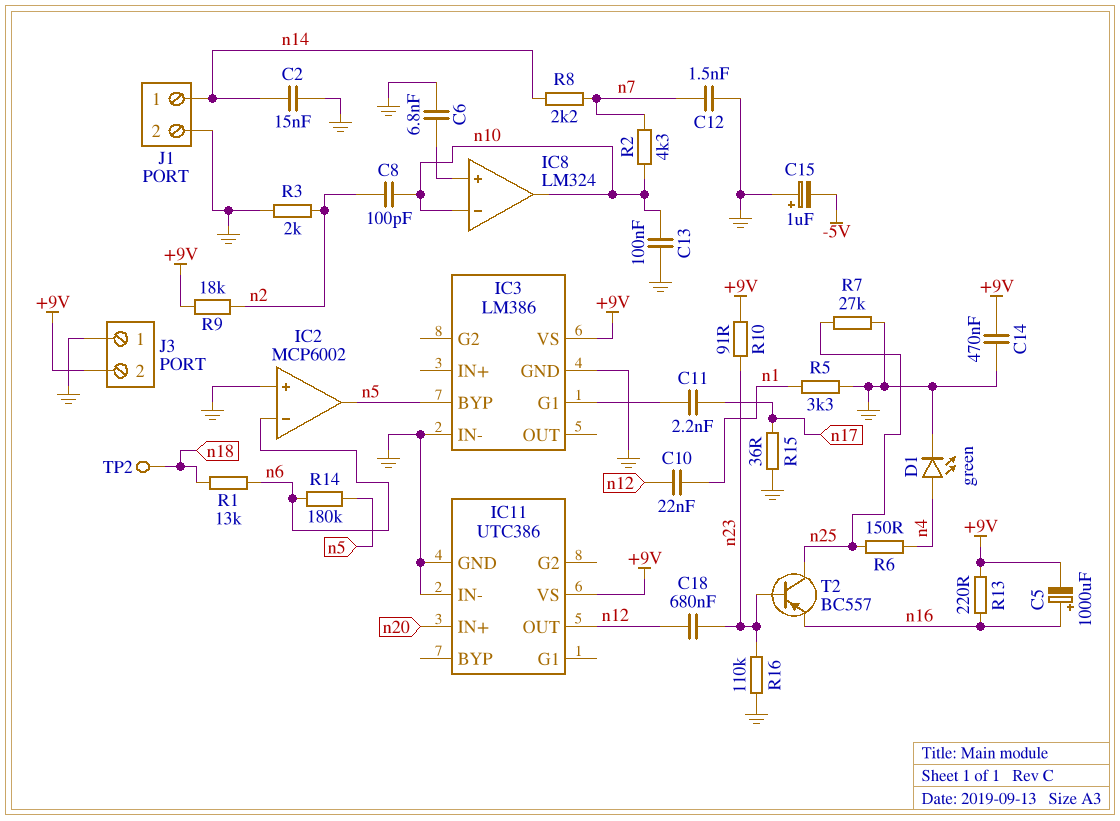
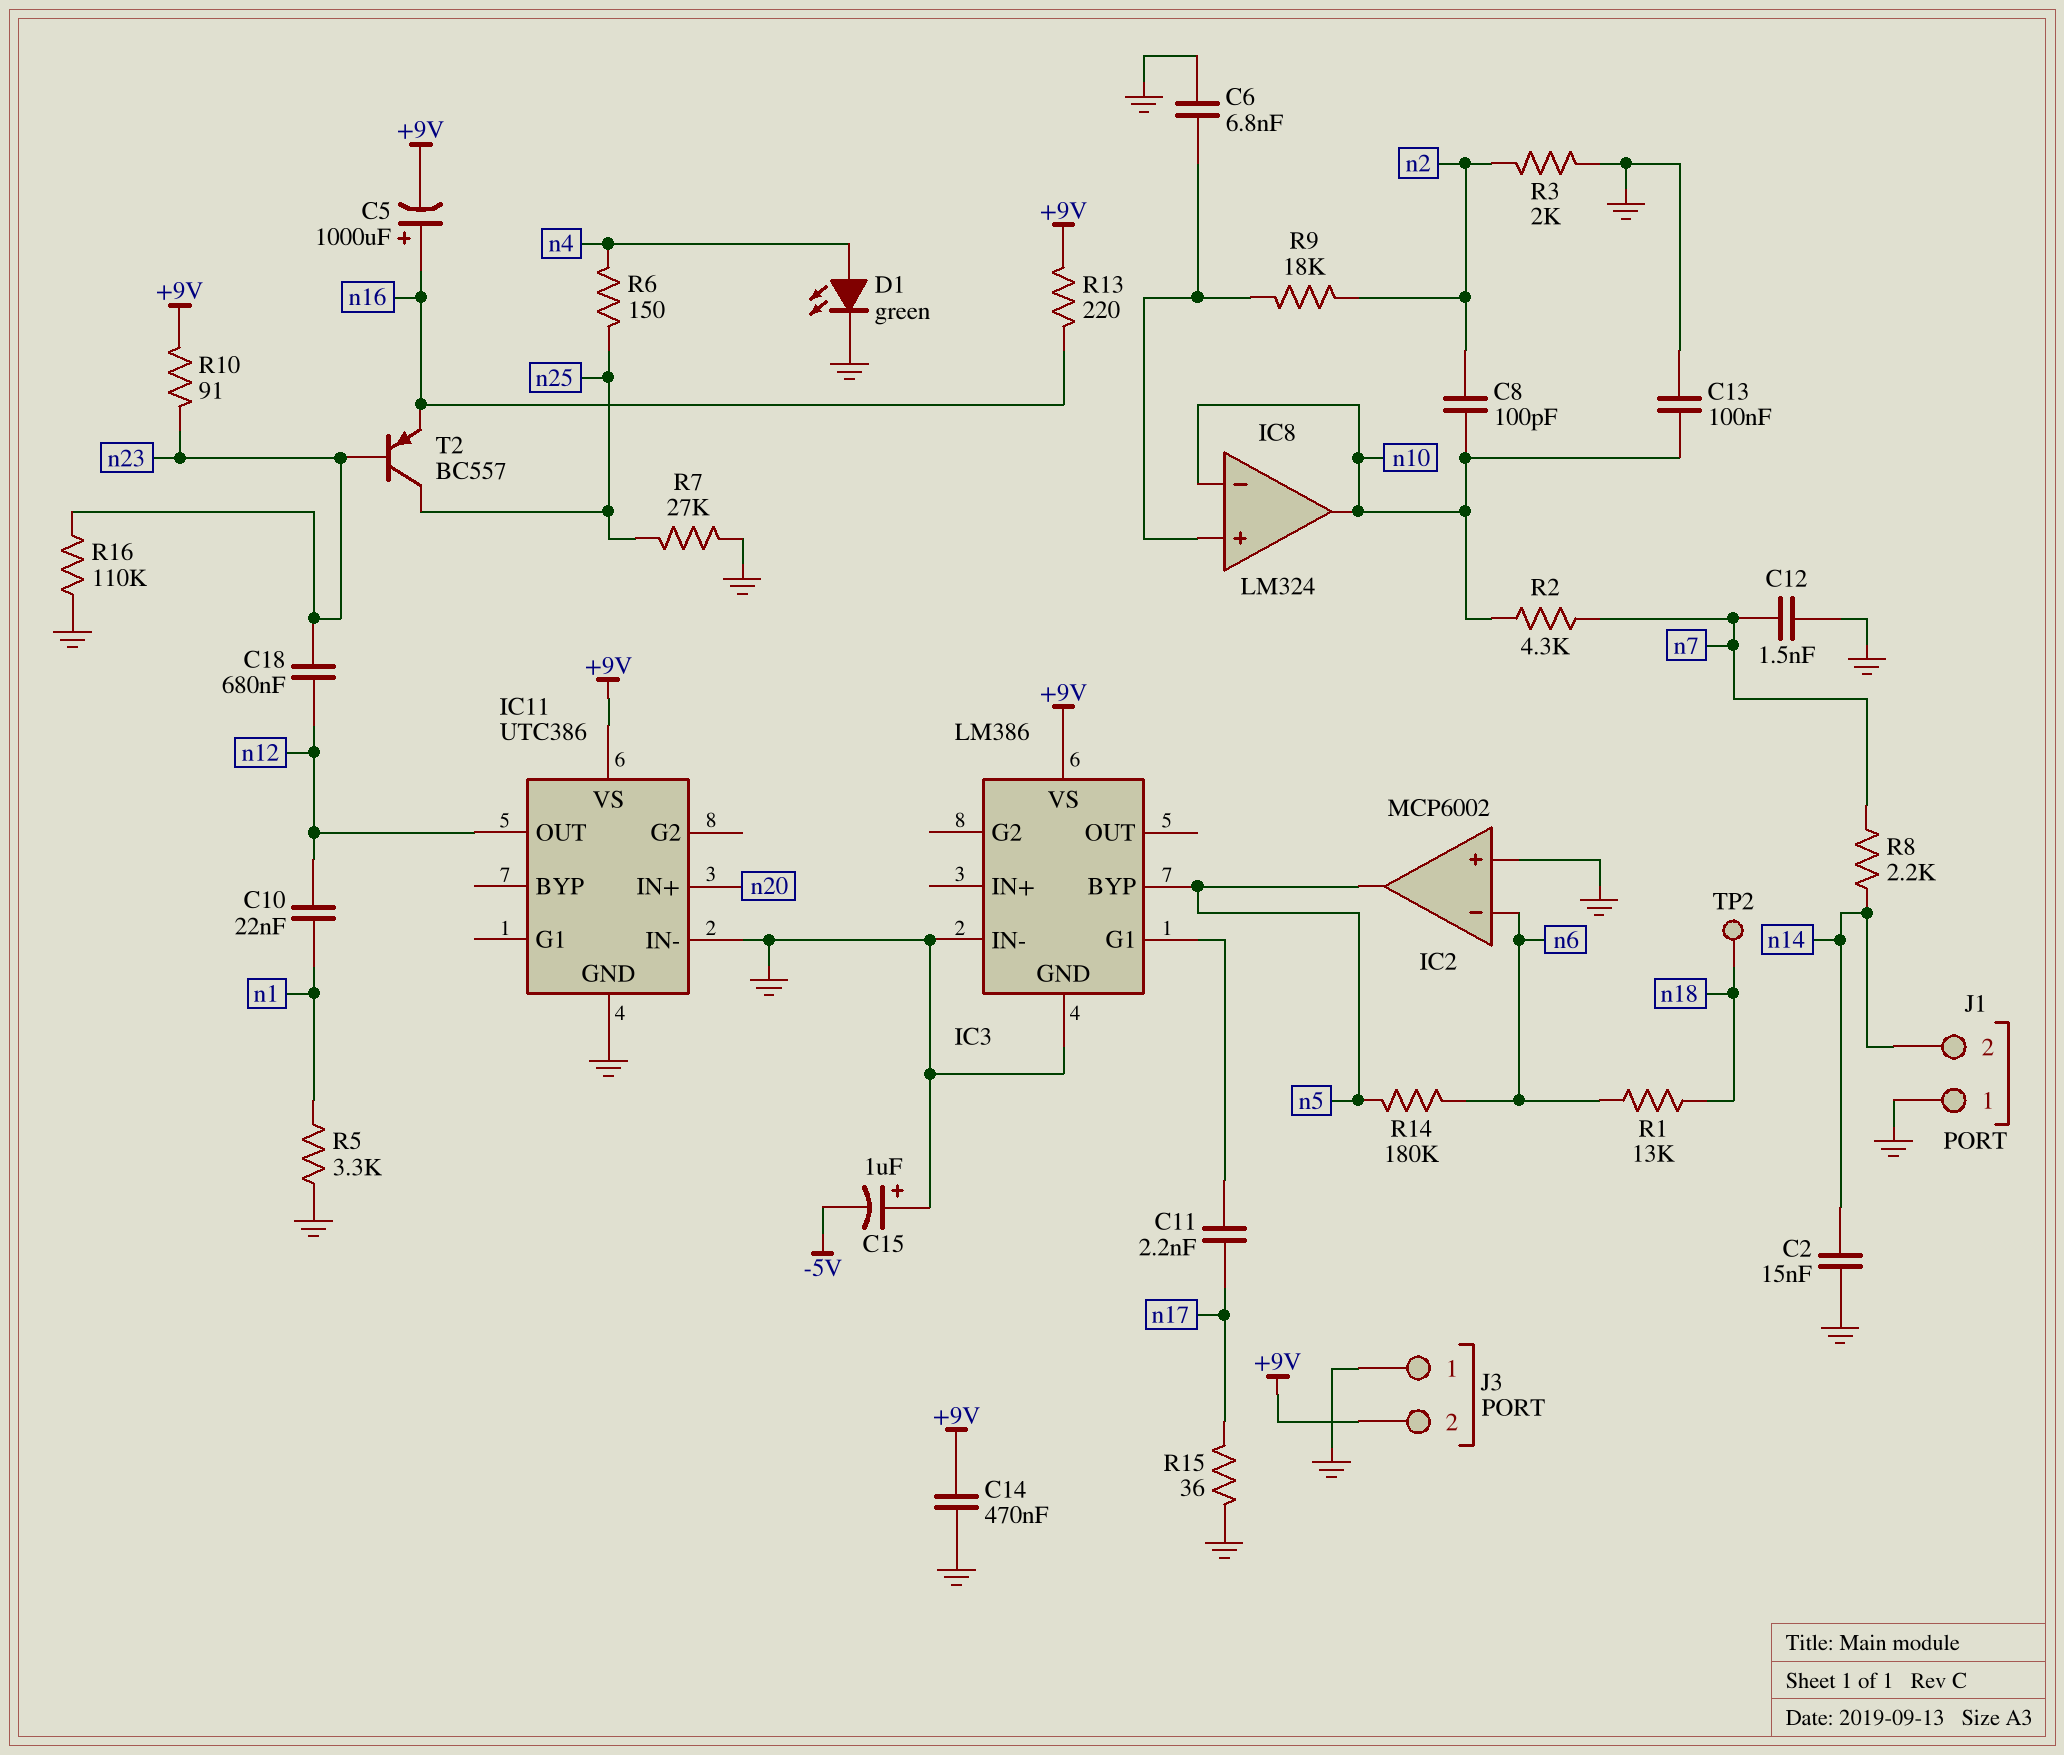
J1 pin 1: n14 -> GND
J1 pin 2: GND -> n14
R9: 18k (+9V, n2) -> 18k (IC8/in+, n2)

